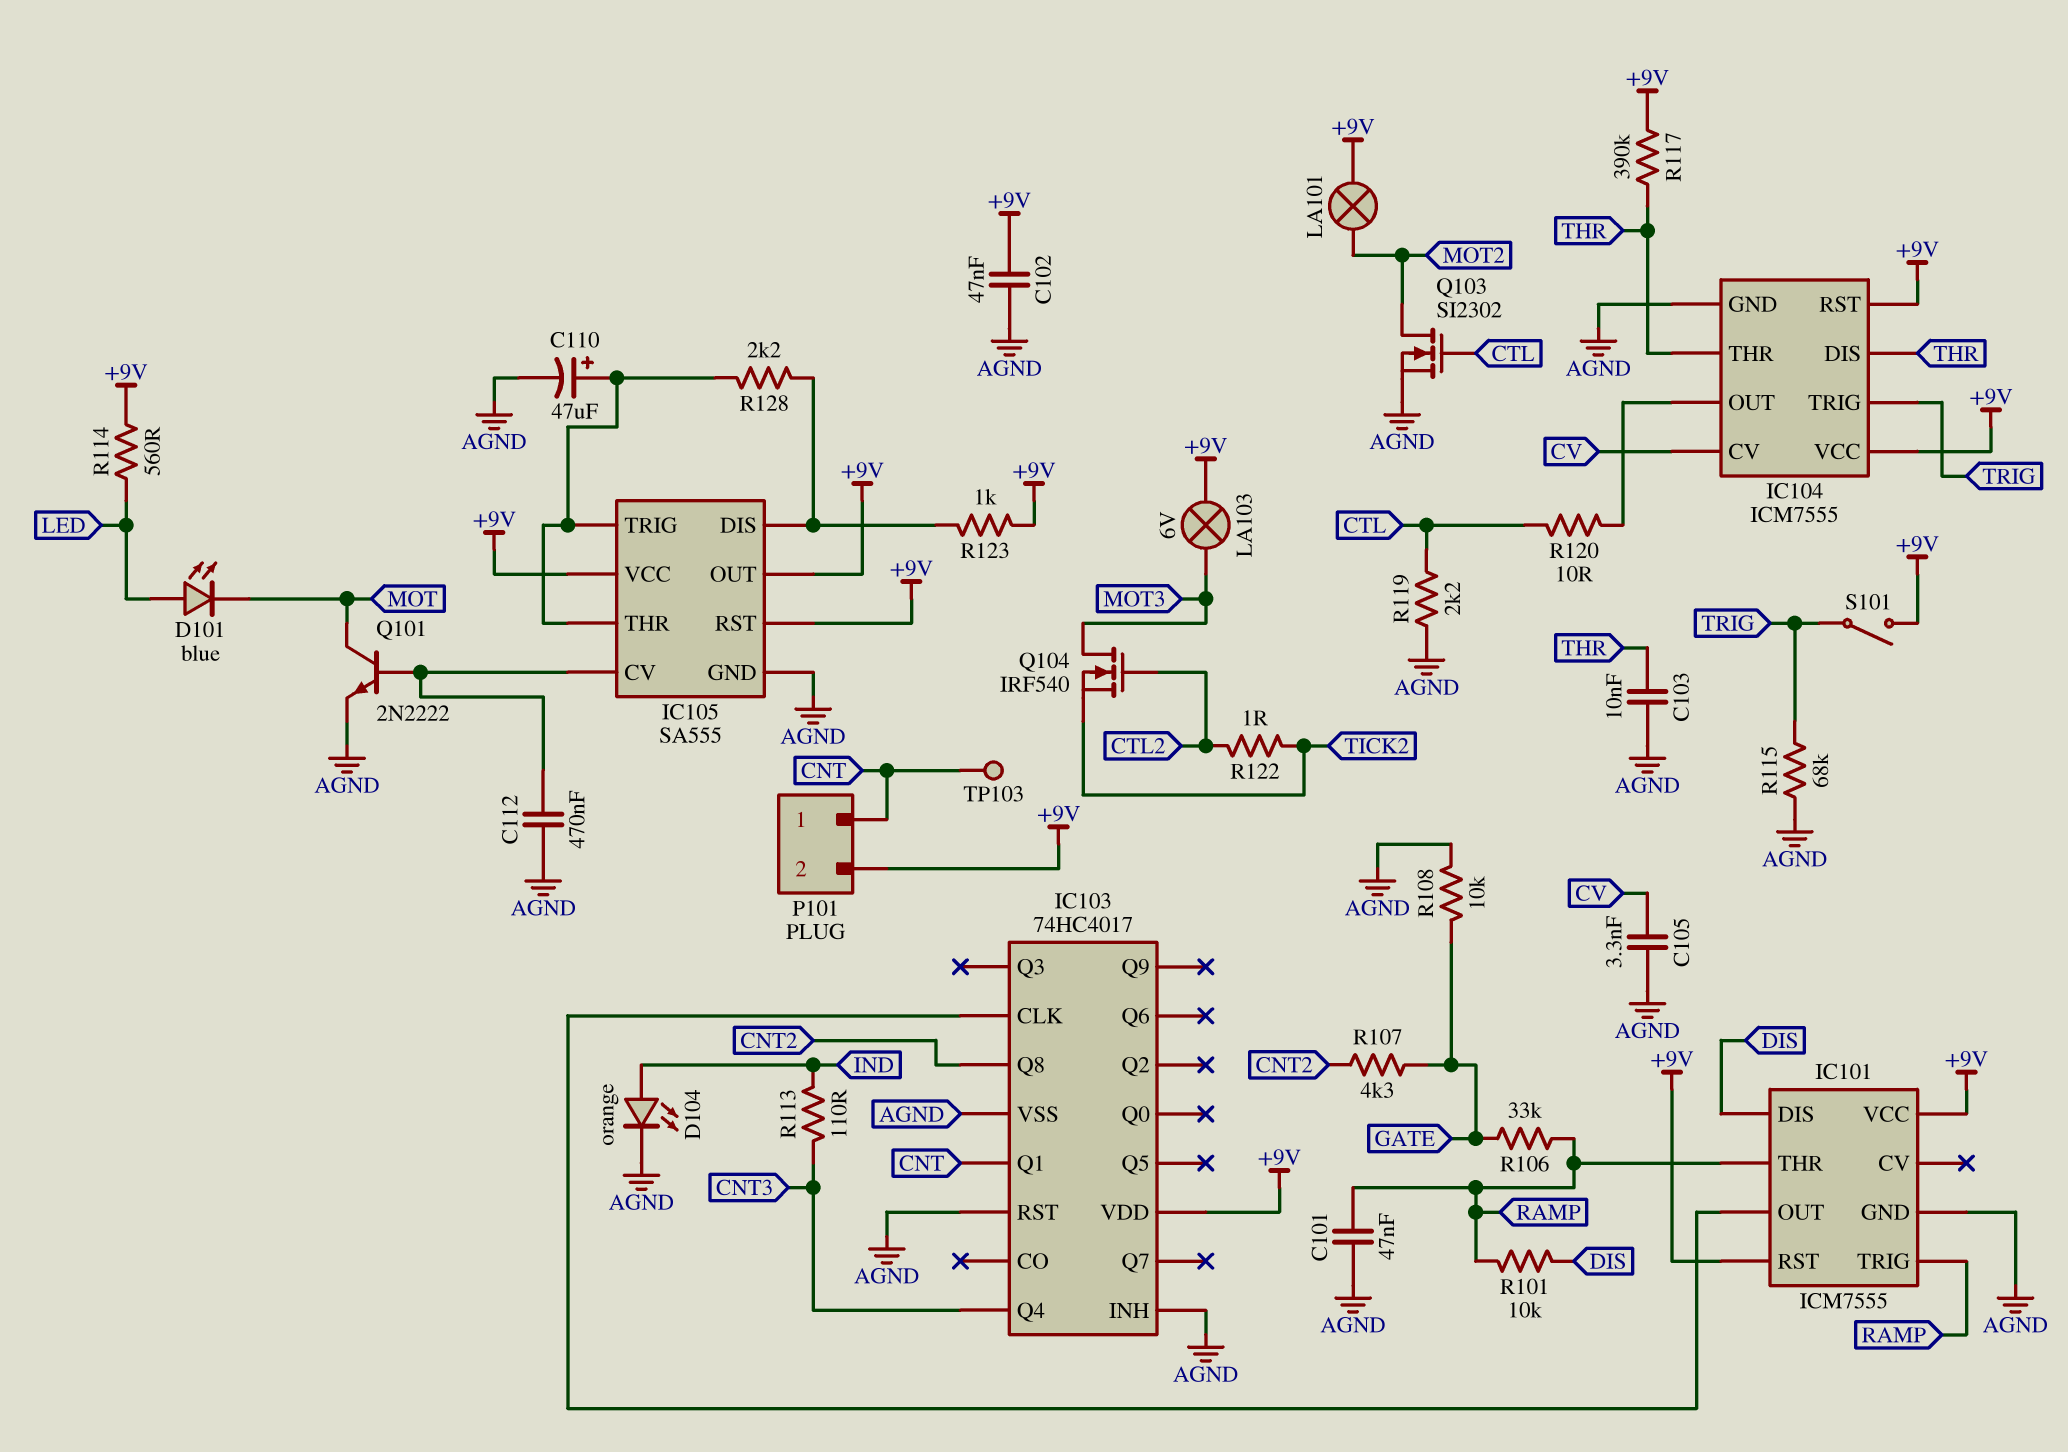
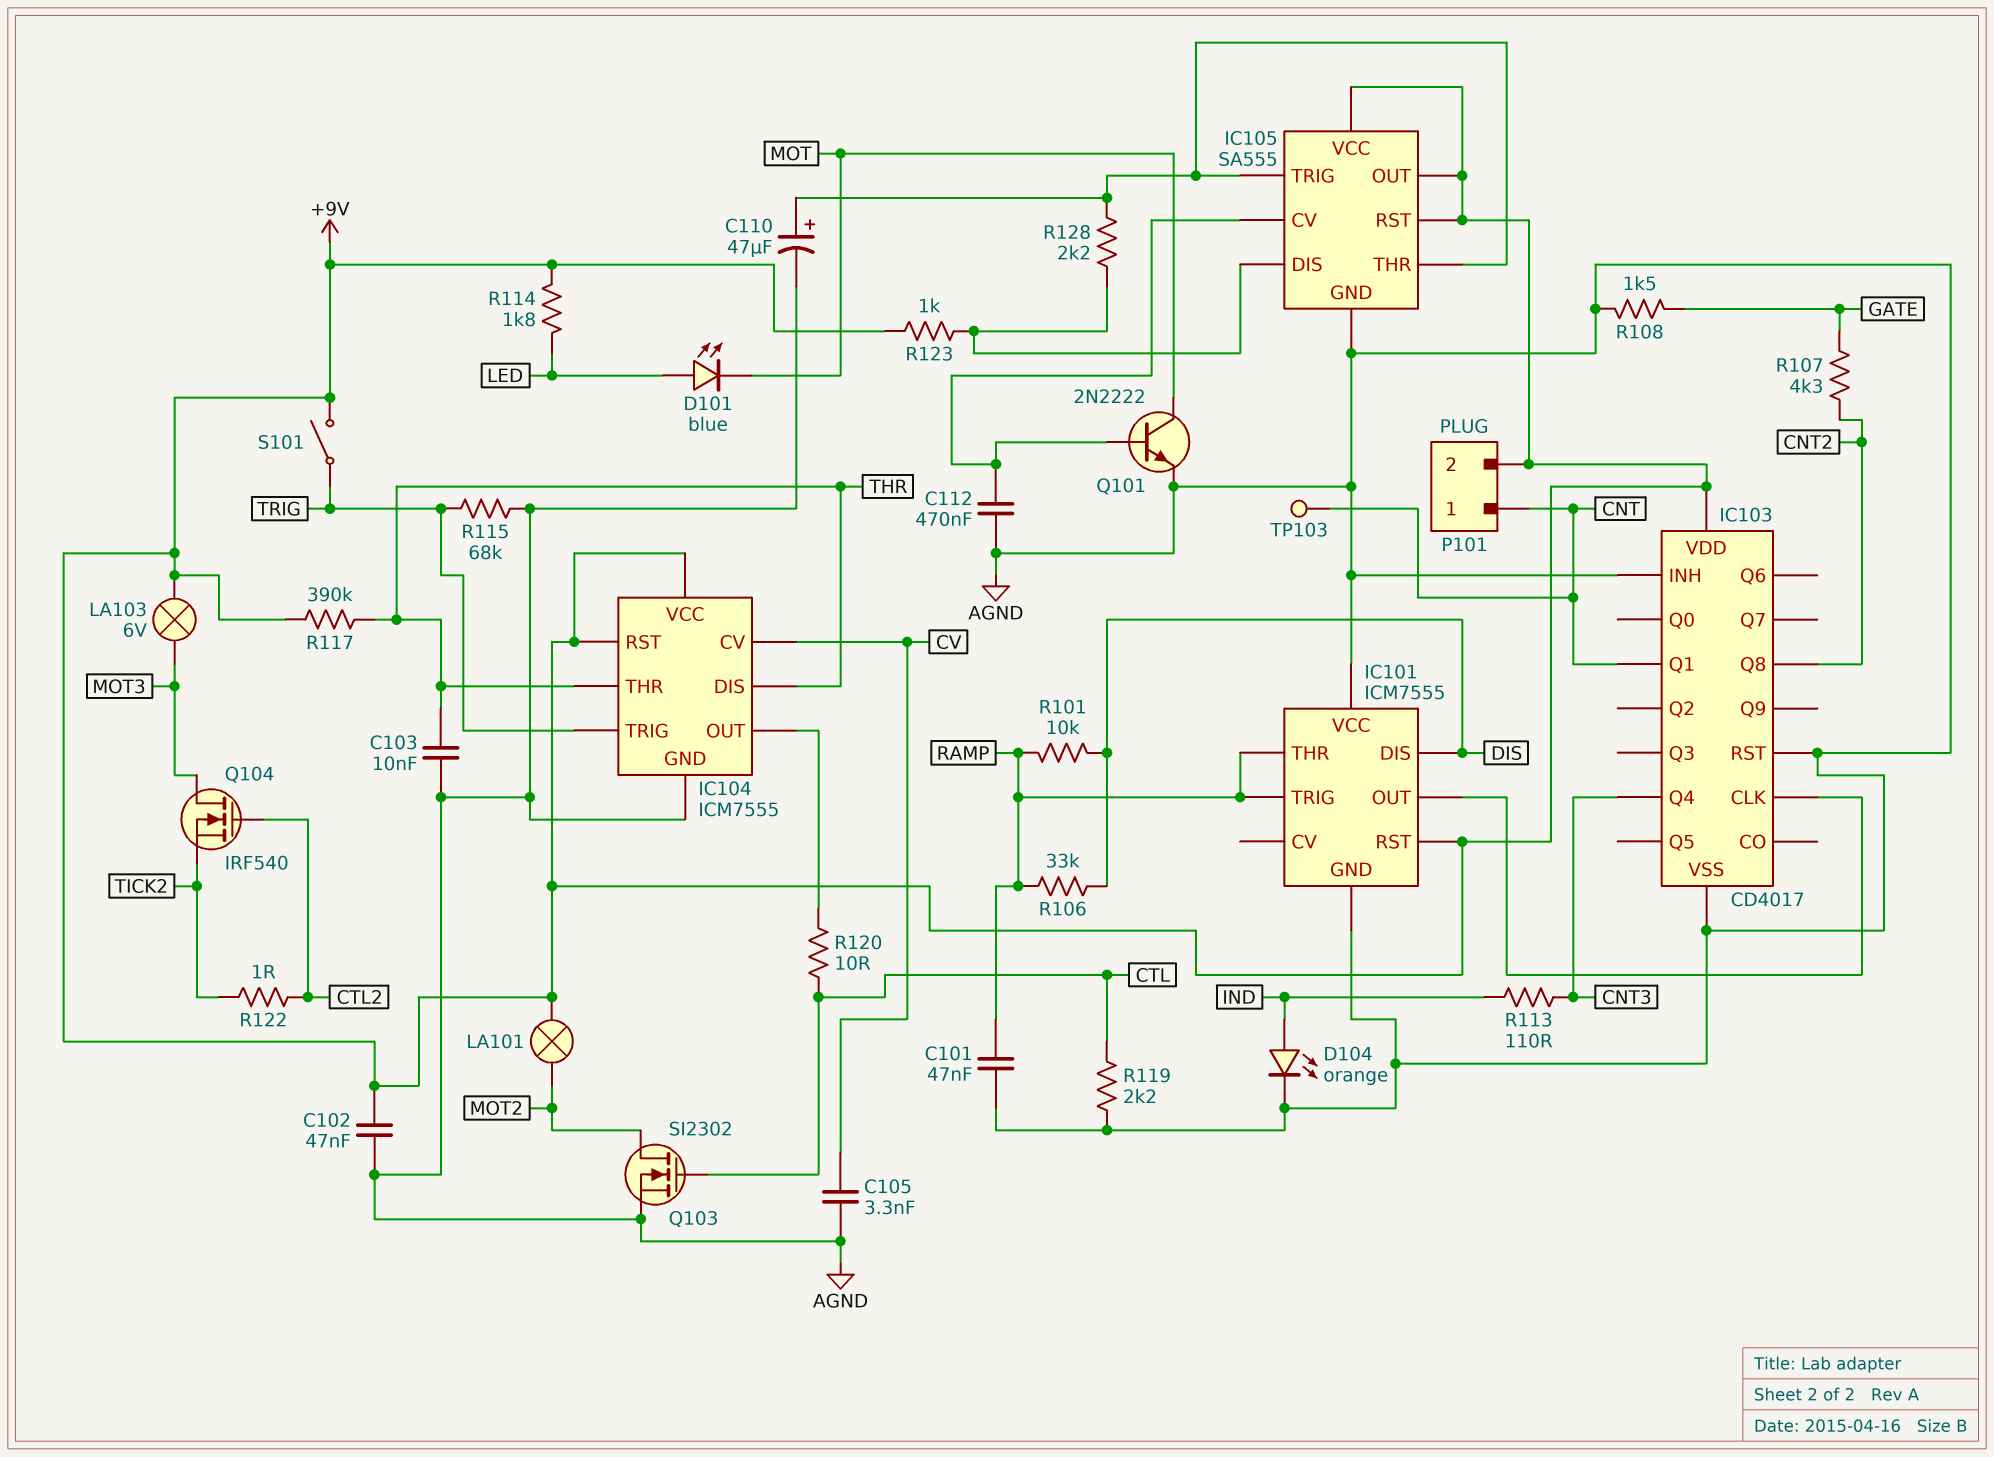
IC101 pin VCC: +9V -> AGND
IC103: 74HC4017 -> CD4017
R106: 33k (GATE, RAMP) -> 33k (DIS, RAMP)
R108: 10k (AGND, GATE) -> 1.5k (AGND, GATE)
R114: 560 (+9V, LED) -> 1.8k (+9V, LED)

